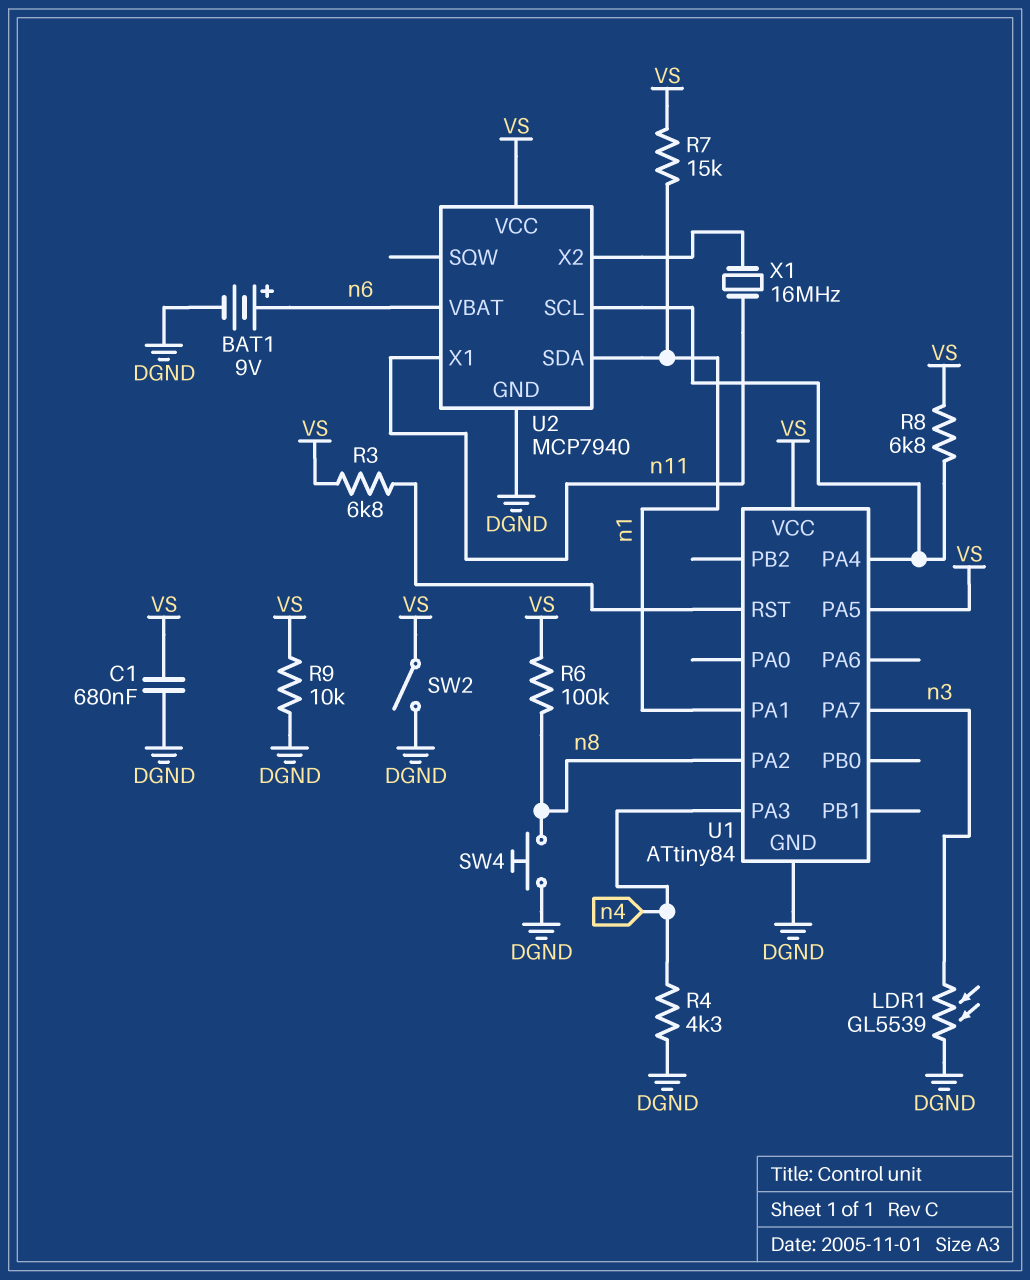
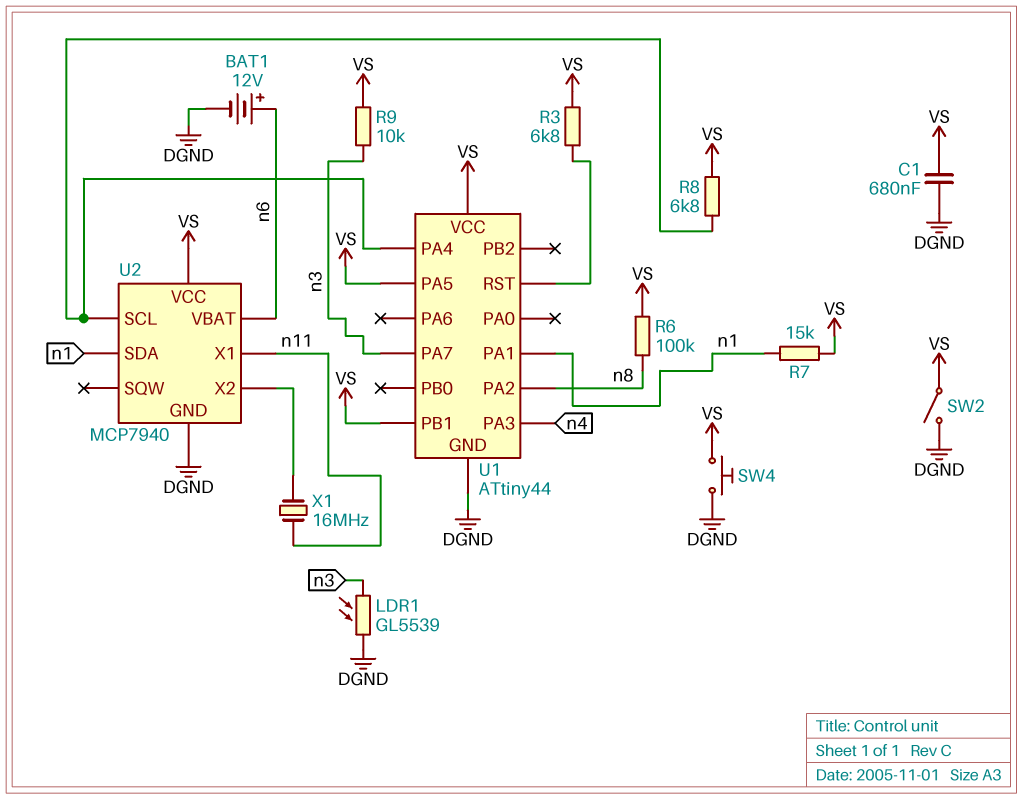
BAT1: 9V (plus n6, minus DGND) -> 12V (plus n6, minus DGND)
R4: 4.3k (DGND, n4) -> none
R9: 10k (DGND, VS) -> 10k (VS, n3)
SW4: button (DGND, n8) -> button (DGND, VS)
U1: ATtiny84 -> ATtiny44
U1 pin PB1: none -> VS

